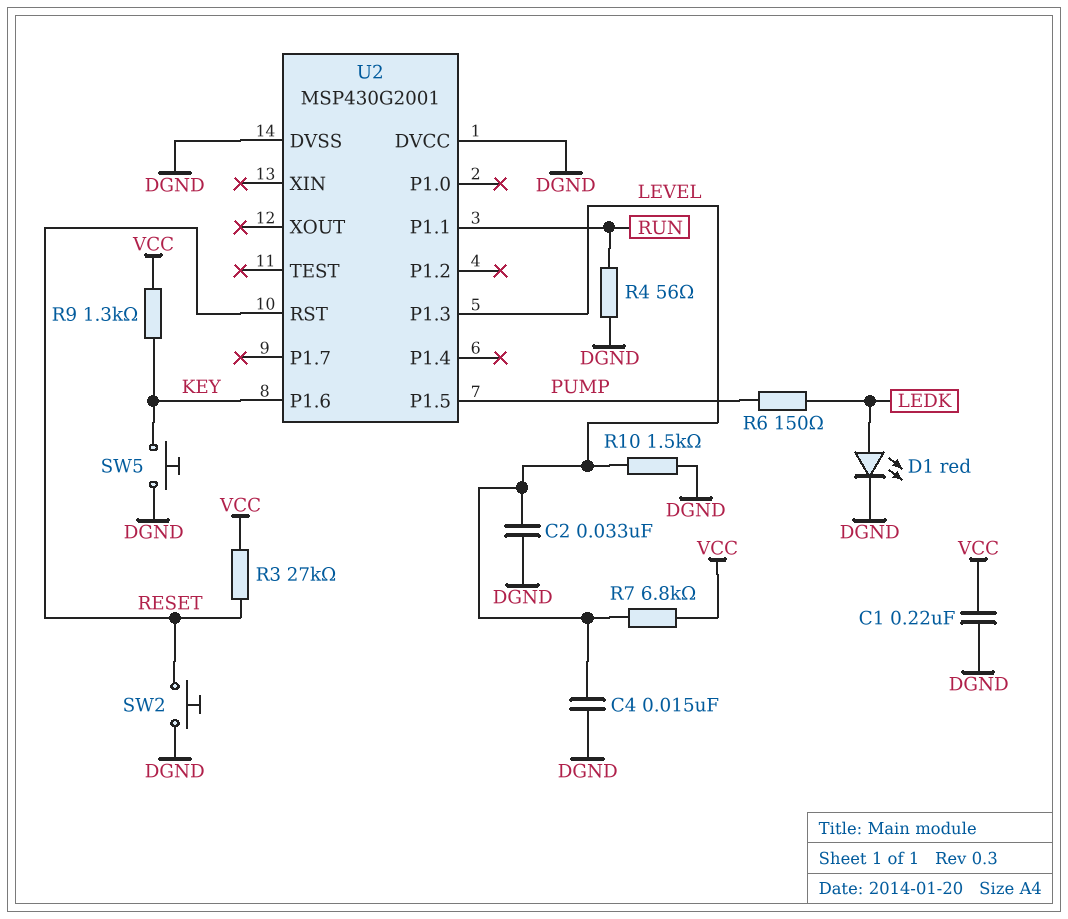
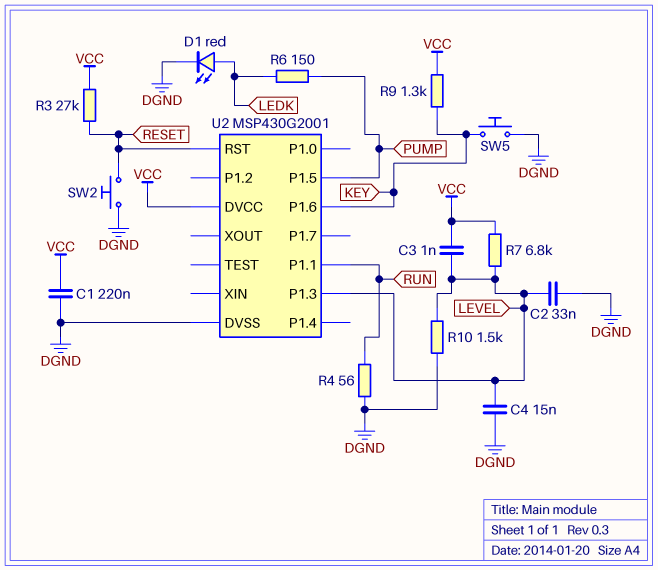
C3: none -> 1nF (LEVEL, VCC)
U2 pin DVCC: DGND -> VCC

